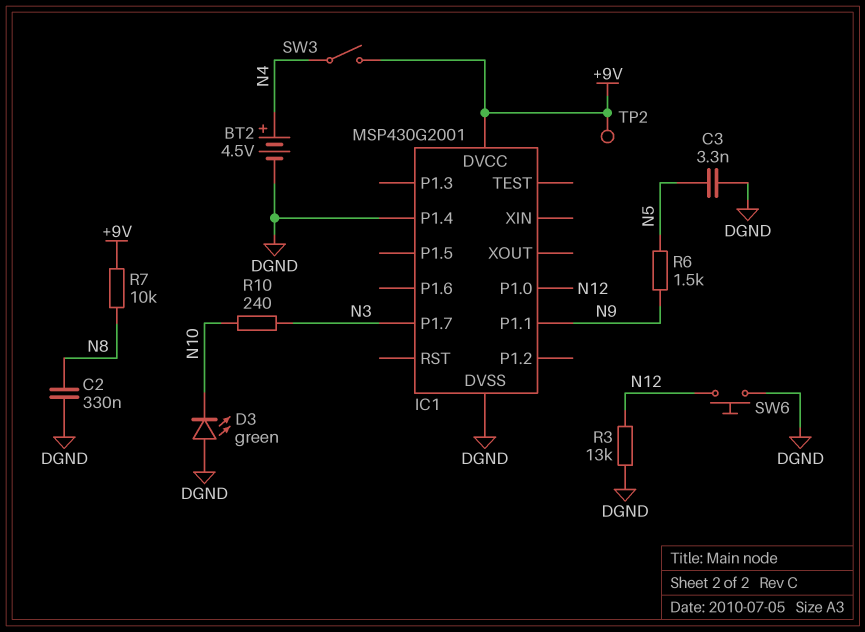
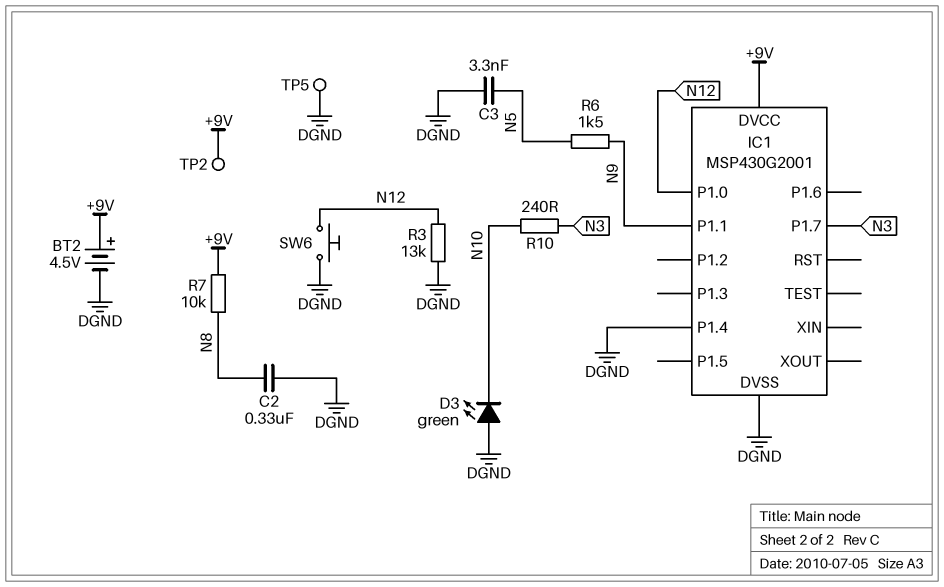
BT2: 4.5V (plus N4, minus DGND) -> 4.5V (plus +9V, minus DGND)
SW3: switch (+9V, N4) -> none
TP5: none -> test point (DGND)

